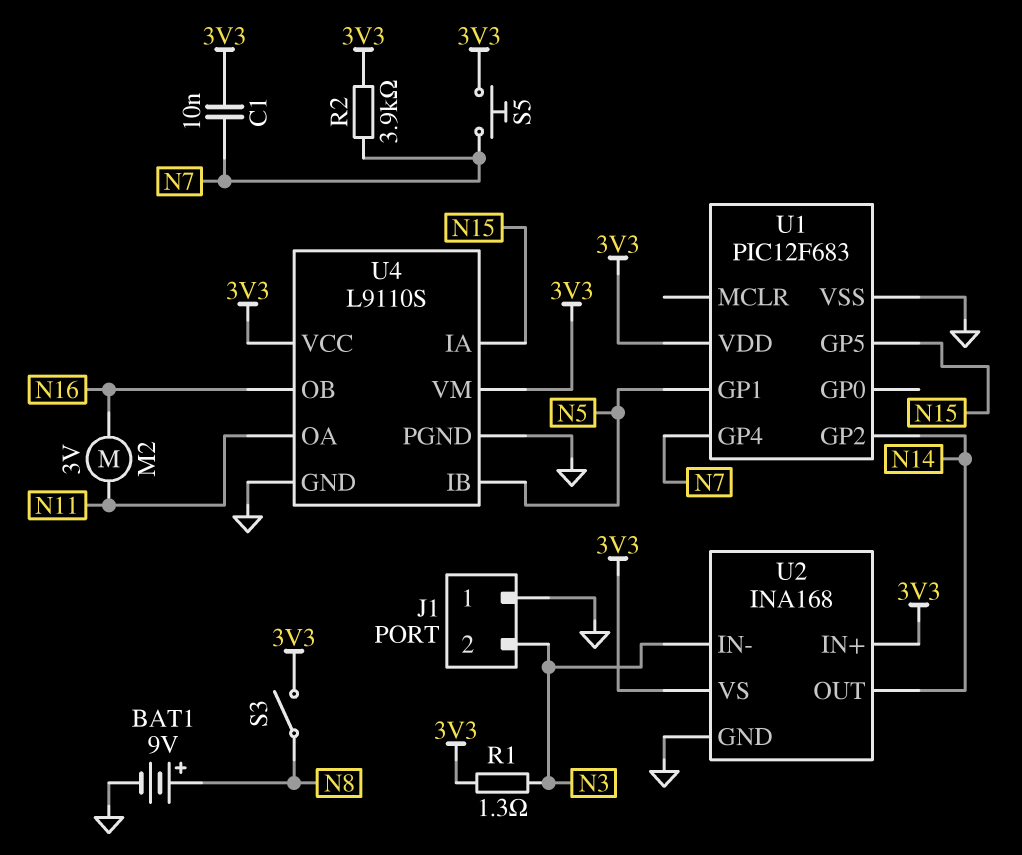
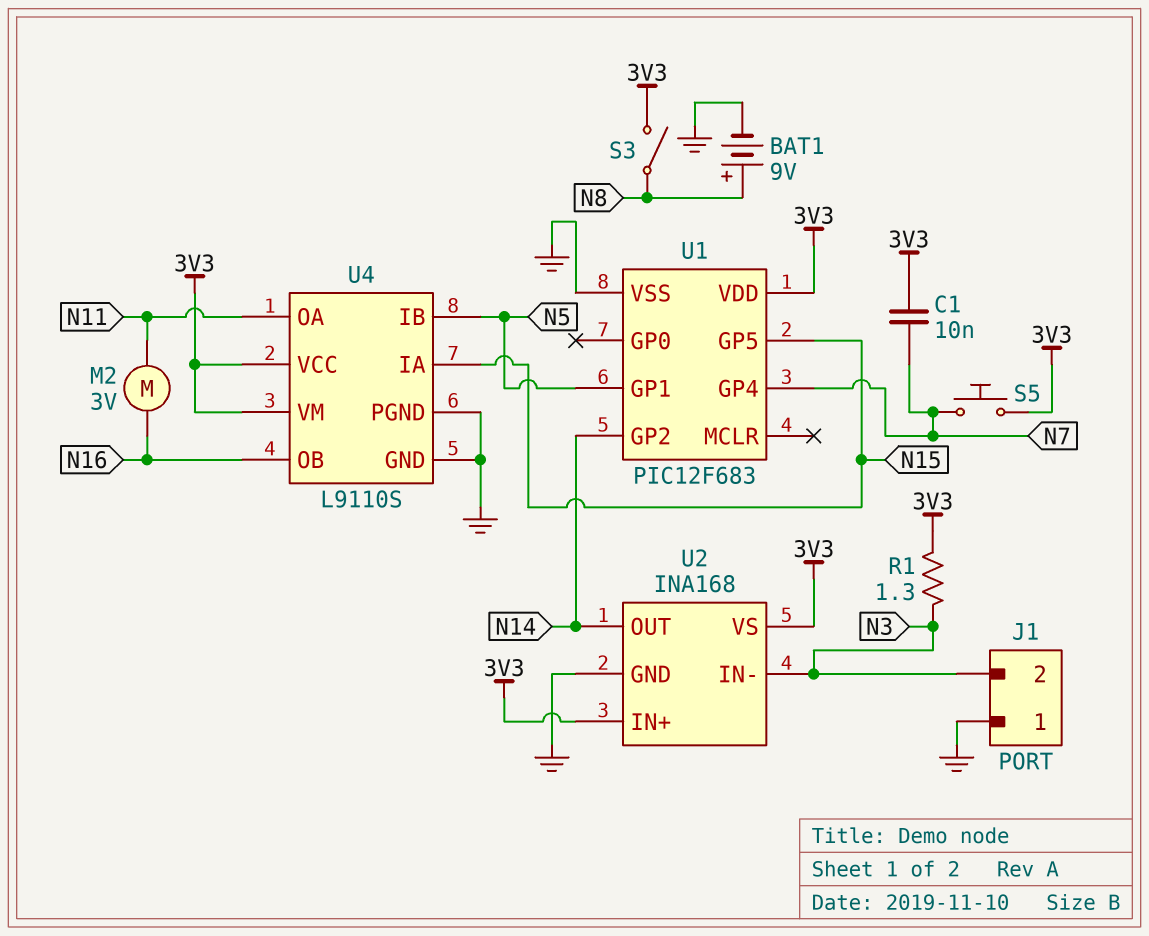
R2: 3.9k (3V3, N7) -> none

